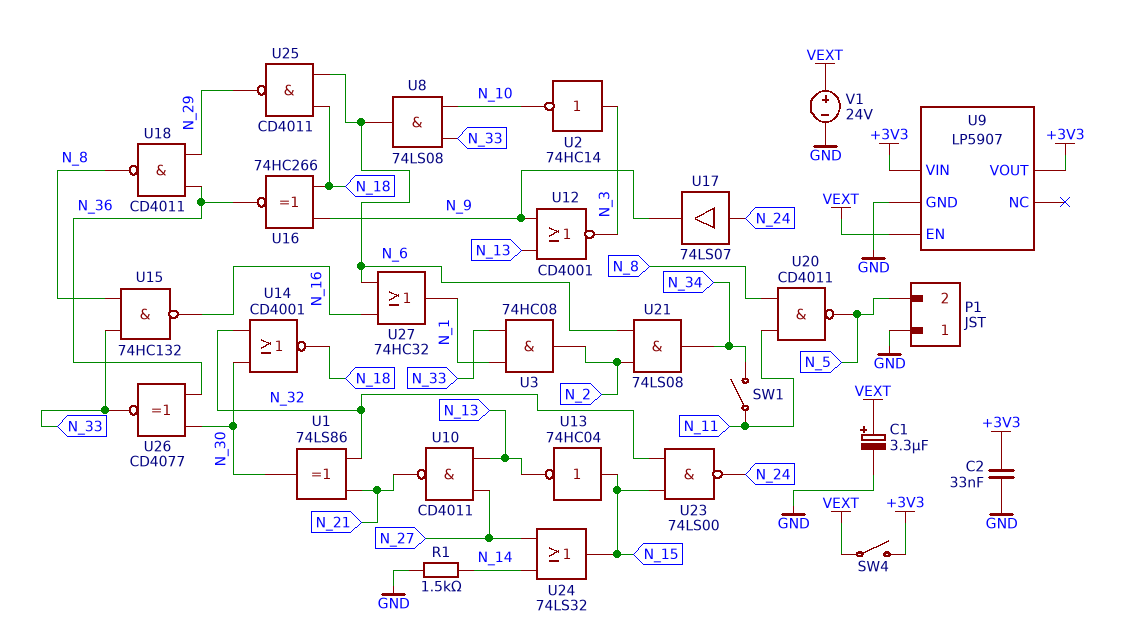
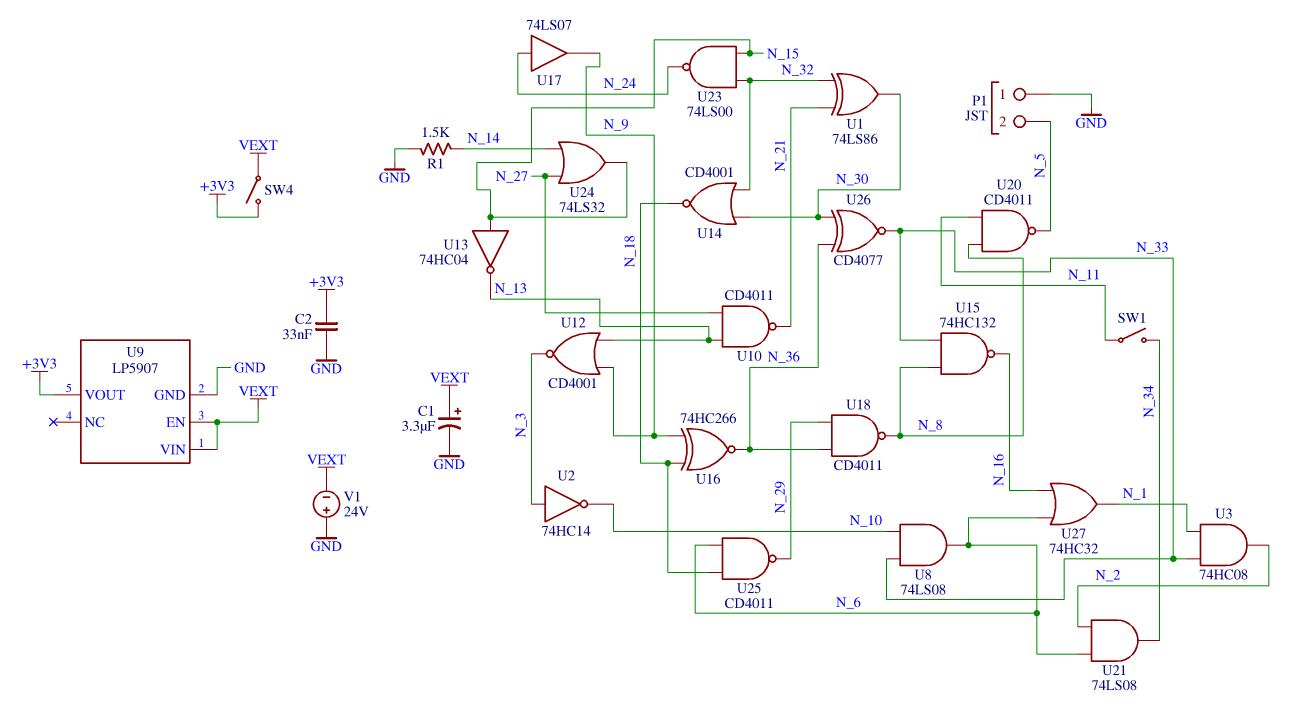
U9 pin VIN: +3V3 -> VEXT
V1: 24V (plus VEXT, minus GND) -> 24V (plus GND, minus VEXT)

